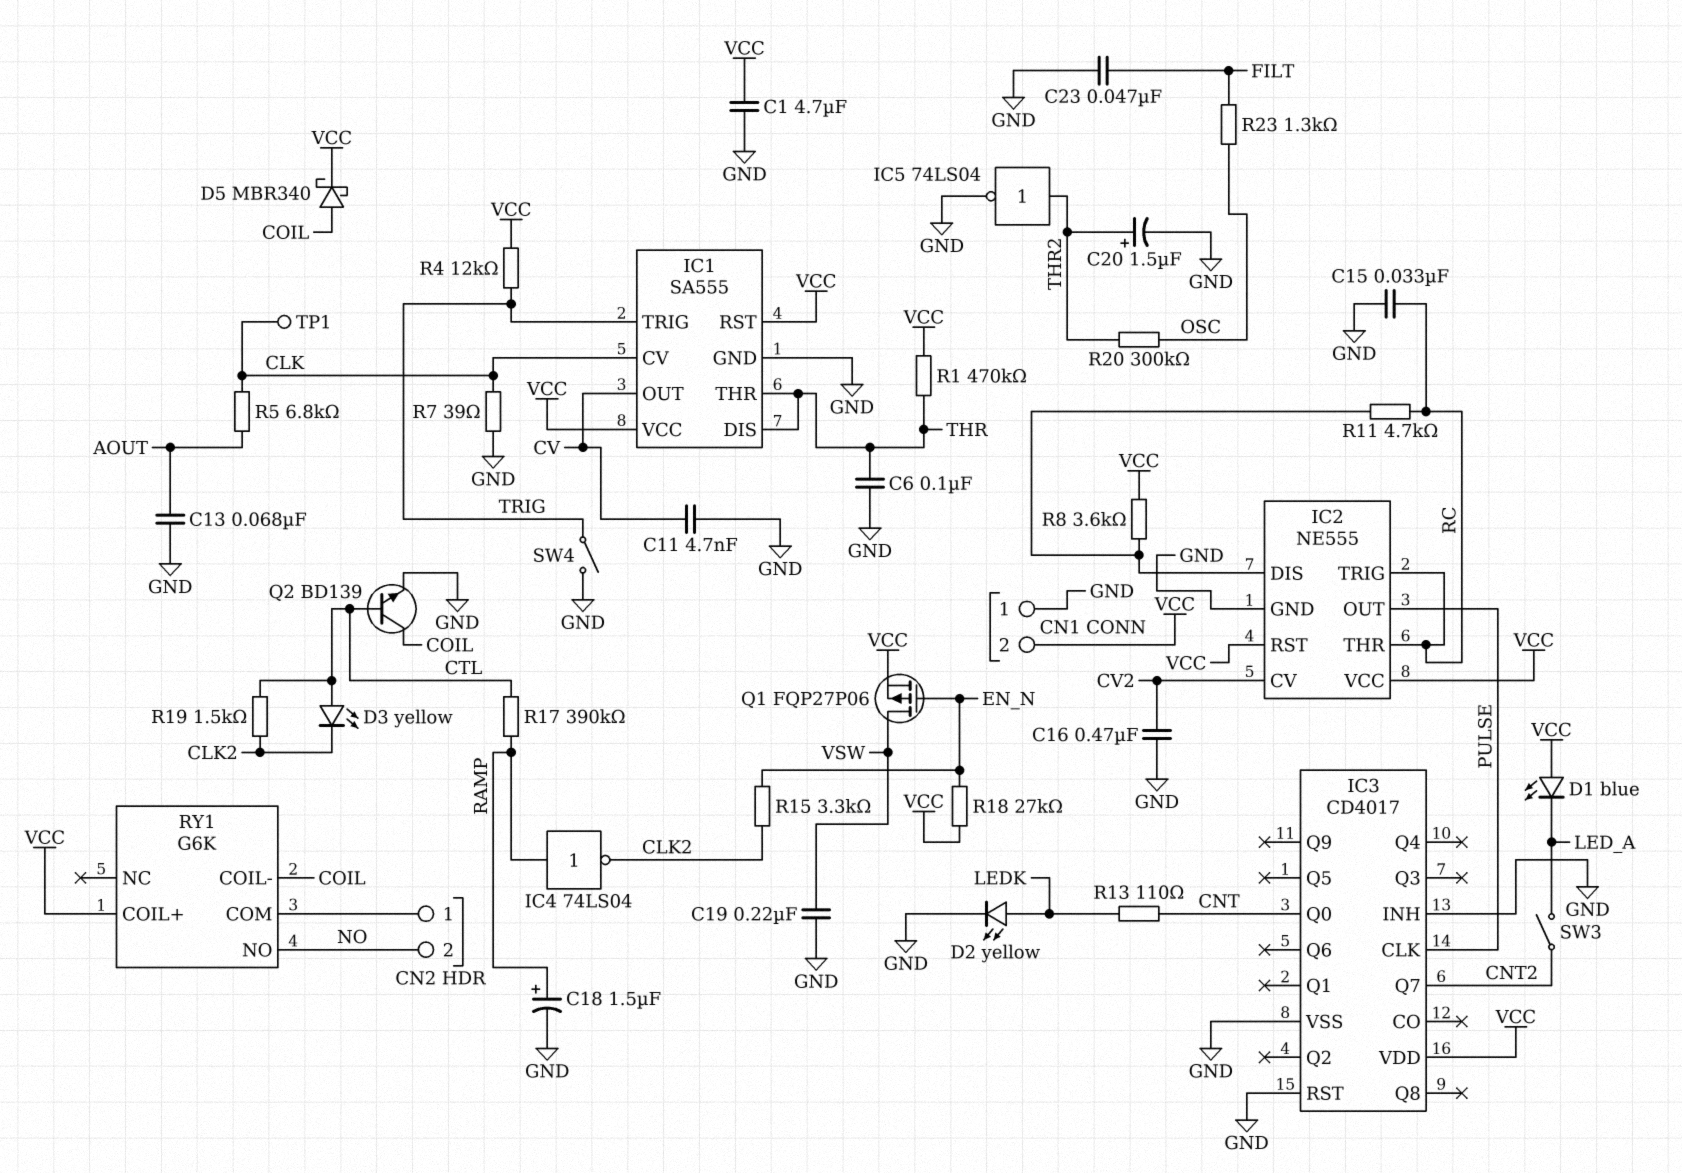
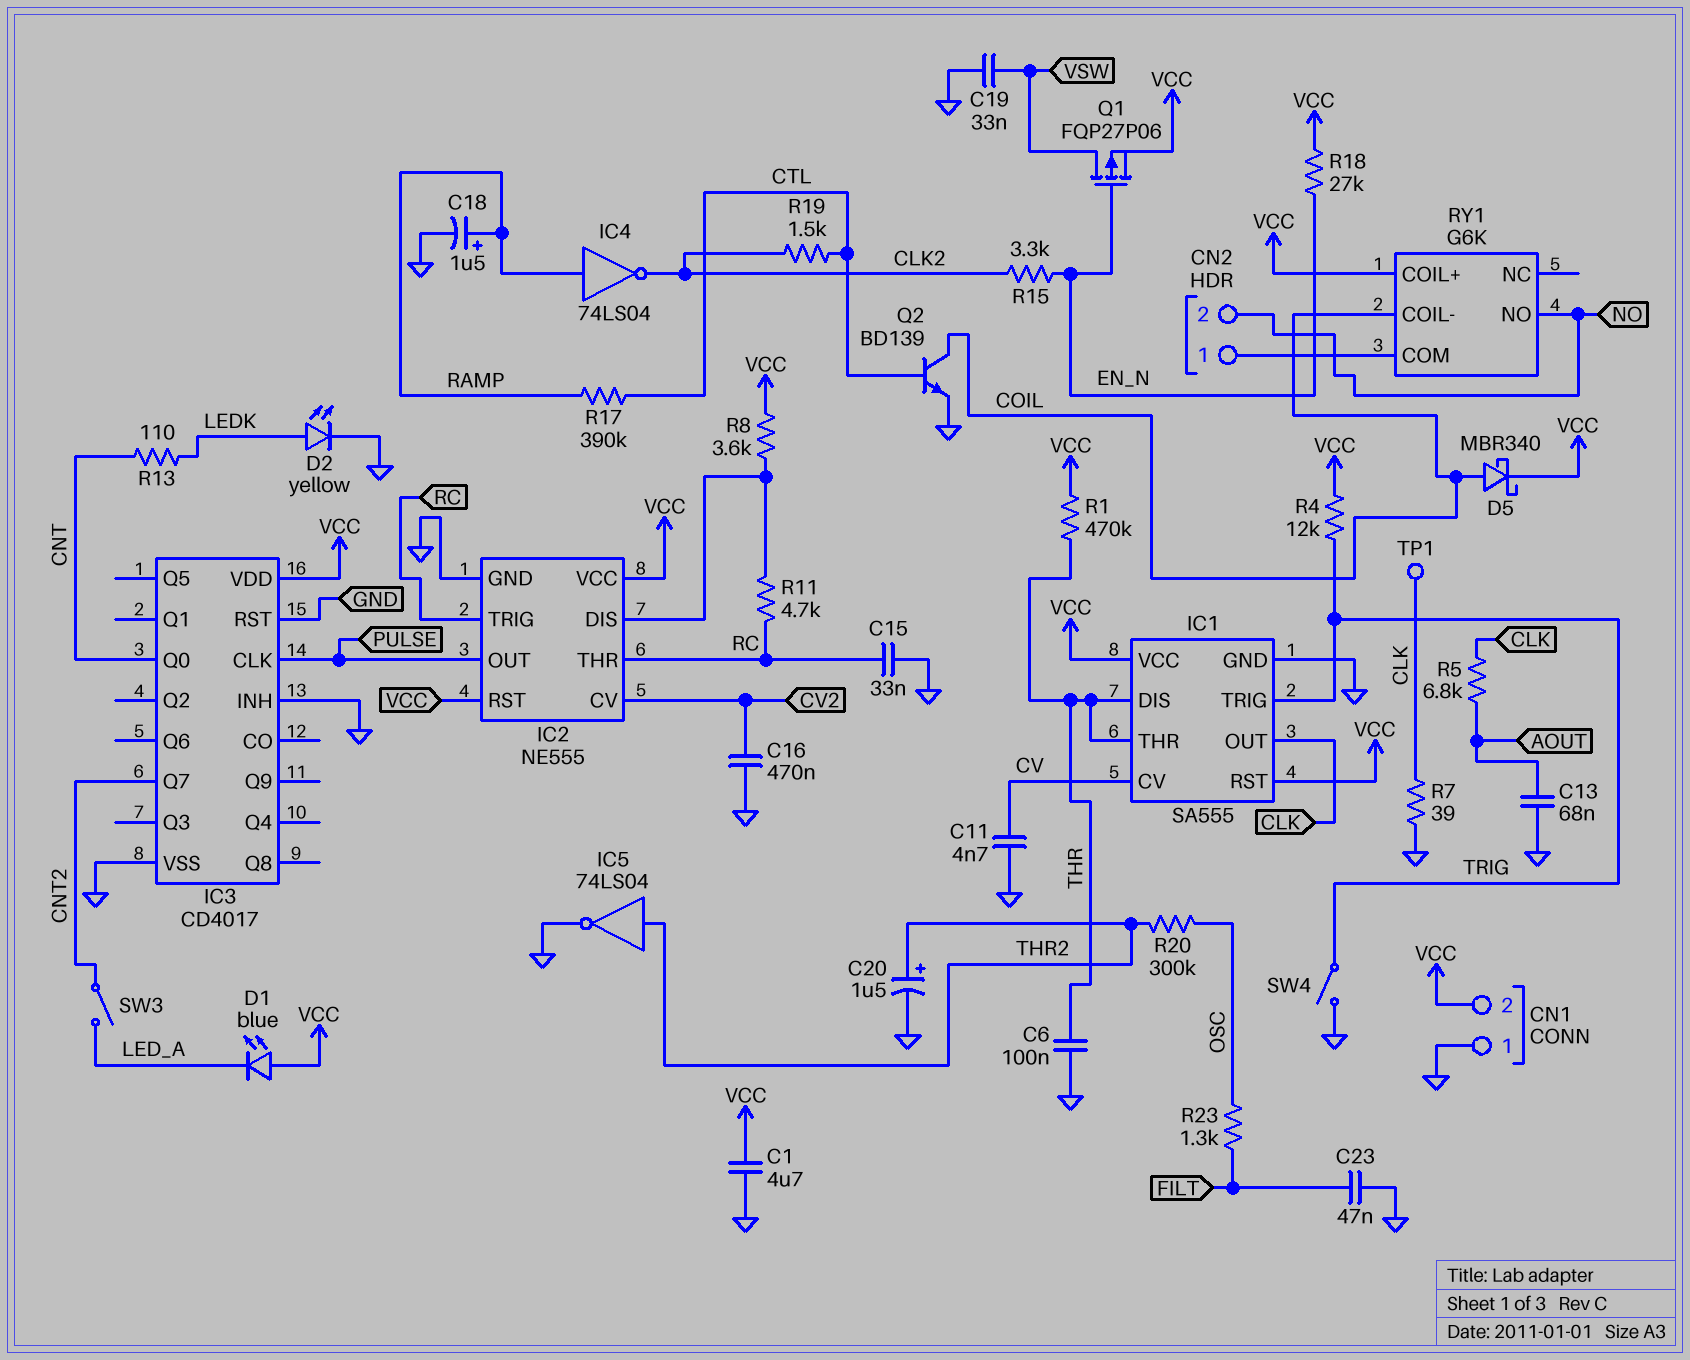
C19: 220nF (GND, VSW) -> 33nF (GND, VSW)
D3: LED yellow (A CTL, K CLK2) -> none
IC1 pin CV: CLK -> CV
IC1 pin OUT: CV -> CLK

